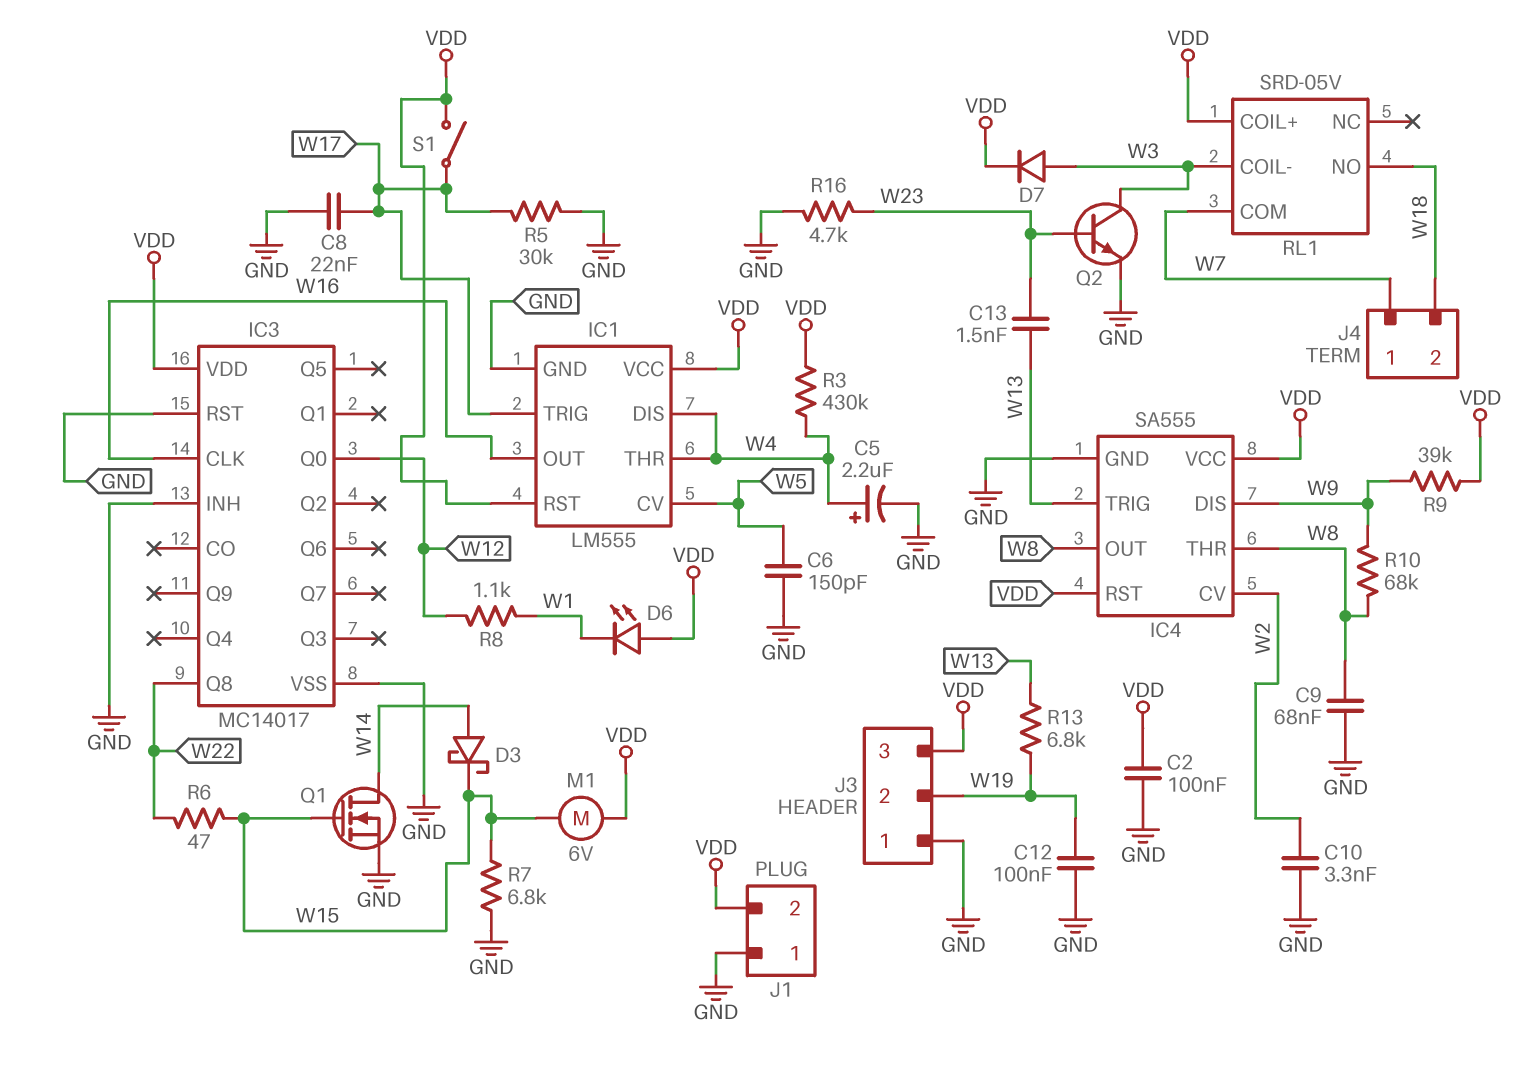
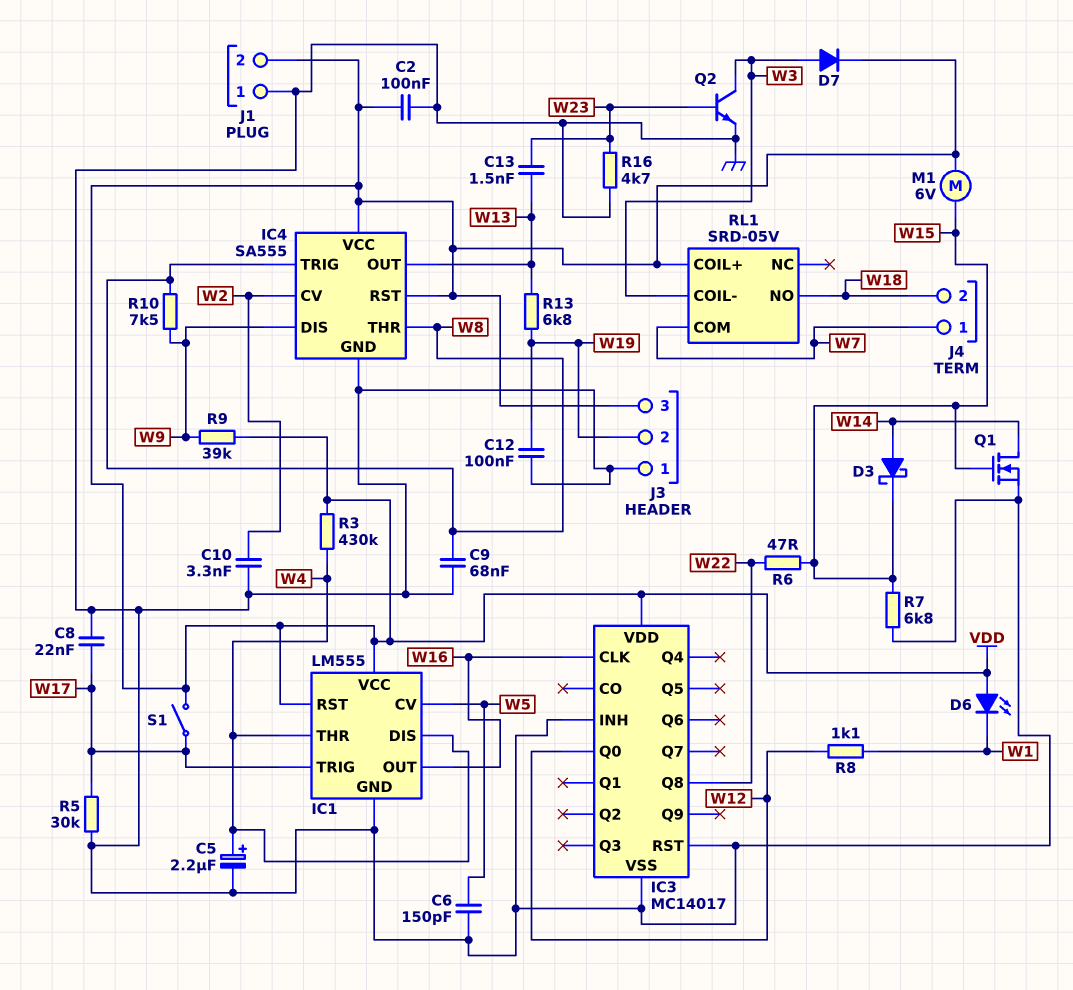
IC4 pin OUT: W8 -> W13
IC4 pin TRIG: W13 -> W8
R10: 68k (W8, W9) -> 7.5k (W8, W9)

